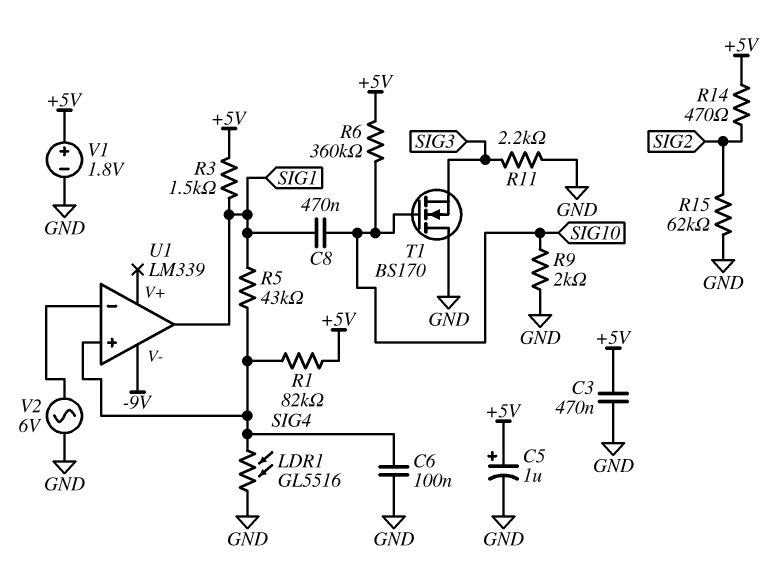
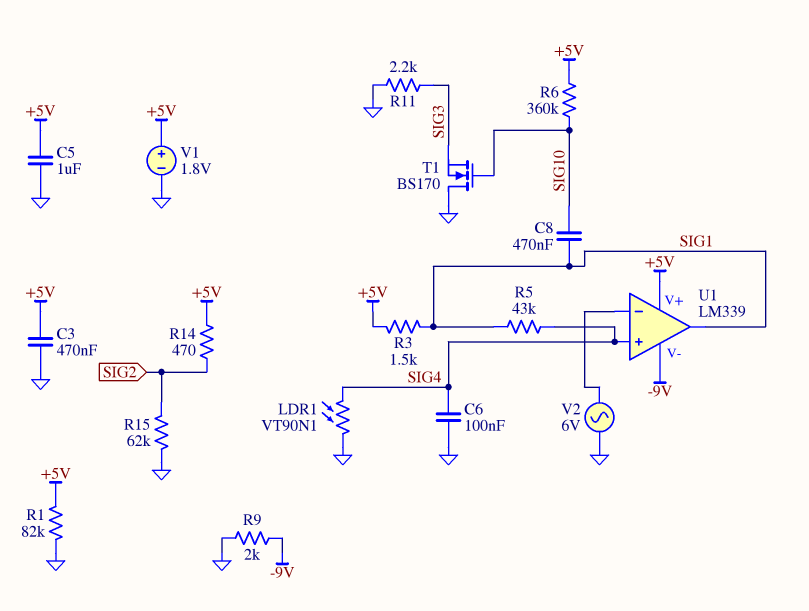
C5: 1uF (plus +5V, minus GND) -> 1uF (+5V, GND)
LDR1: GL5516 (GND, SIG4) -> VT90N1 (GND, SIG4)
R1: 82k (+5V, SIG4) -> 82k (+5V, GND)
R9: 2k (GND, SIG10) -> 2k (-9V, GND)
U1 pin V+: none -> +5V

